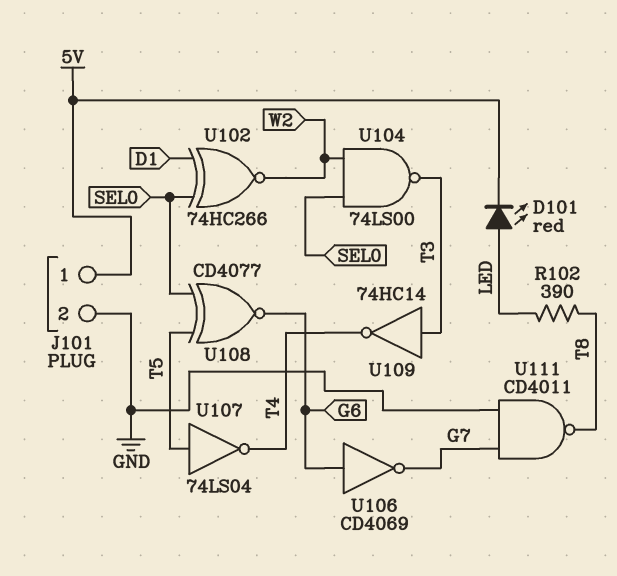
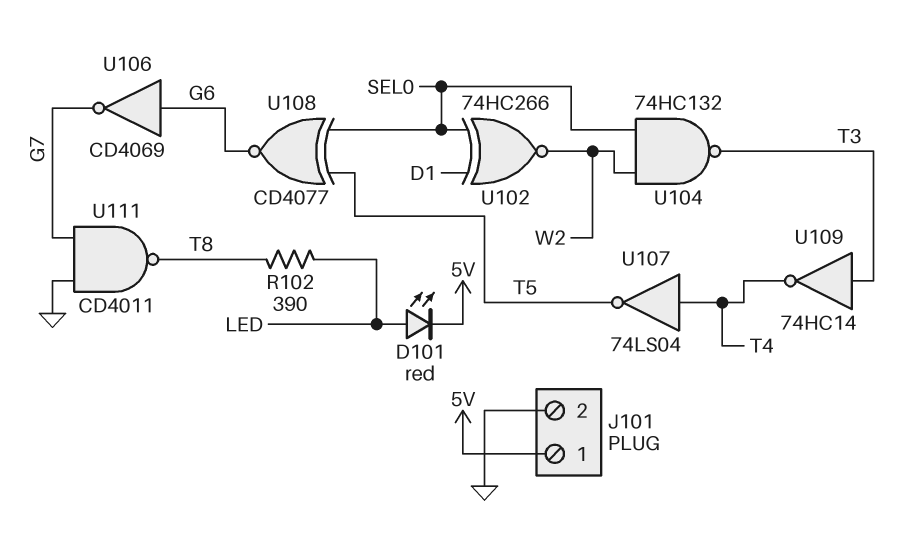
U104: NAND 74LS00 (in SEL0, in W2, out T3) -> NAND 74HC132 (in SEL0, in W2, out T3)
U107: NOT 74LS04 (in T5, out T4) -> NOT 74LS04 (in T4, out T5)

